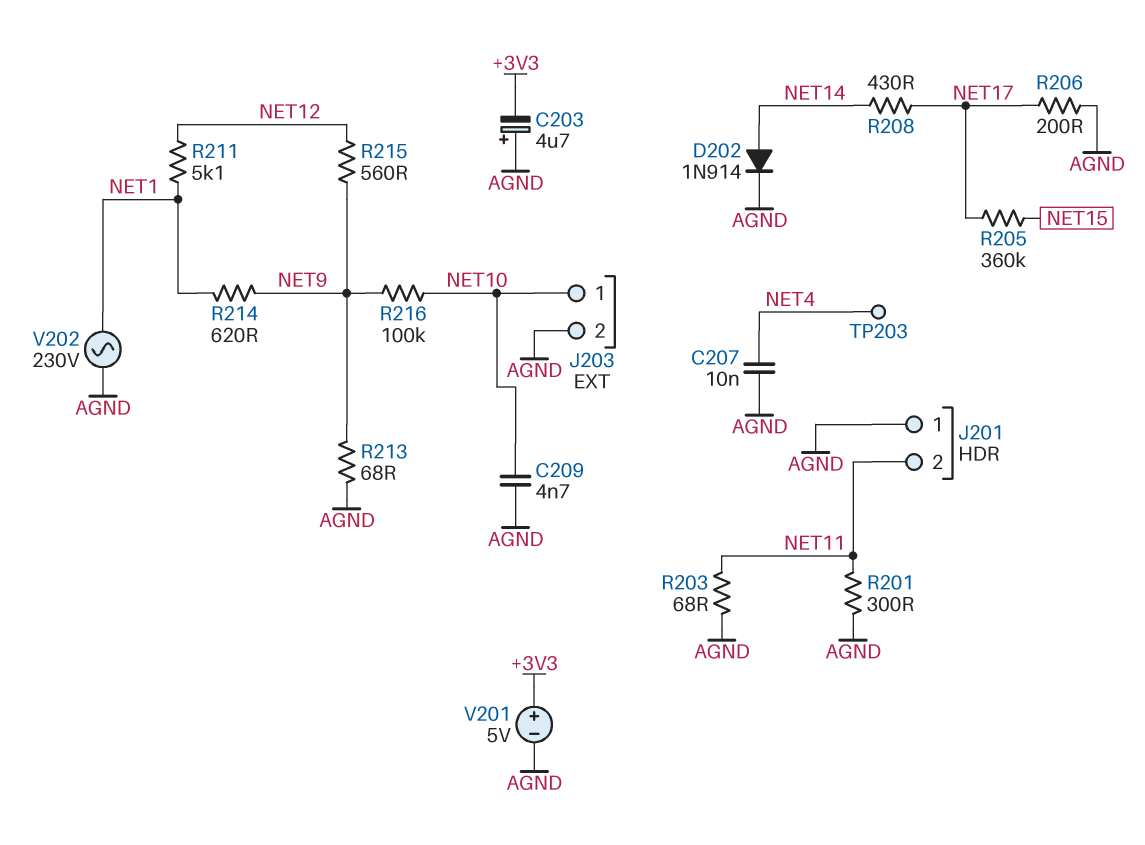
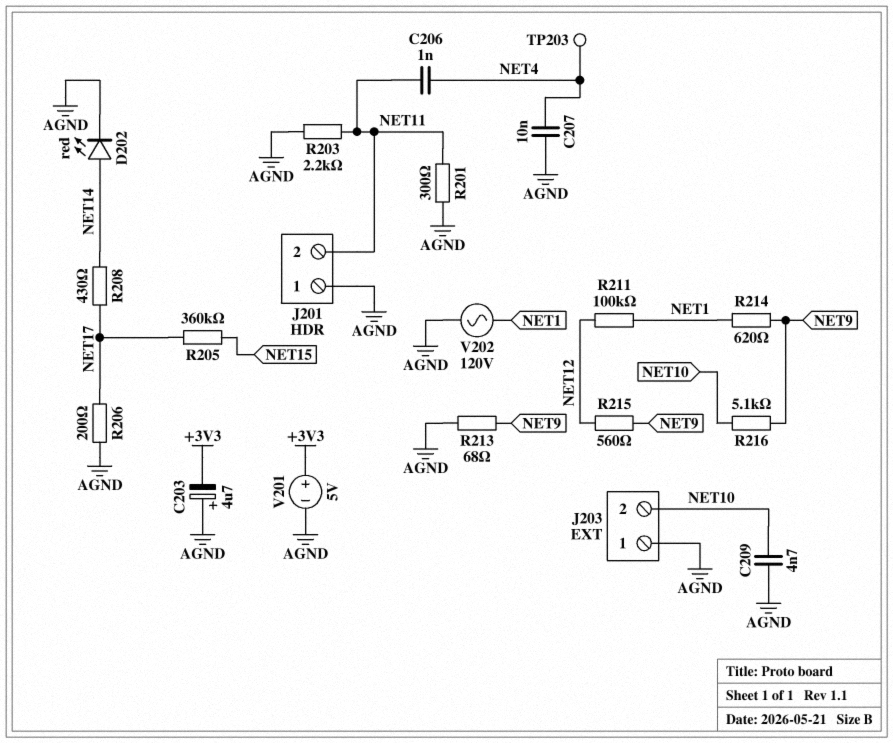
C206: none -> 1nF (NET4, NET11)
D202: diode 1N914 (A NET14, K AGND) -> LED red (A NET14, K AGND)
J203 pin 1: NET10 -> AGND
J203 pin 2: AGND -> NET10
R203: 68 (AGND, NET11) -> 2.2k (AGND, NET11)
R211: 5.1k (NET1, NET12) -> 100k (NET1, NET12)
R216: 100k (NET9, NET10) -> 5.1k (NET9, NET10)
V202: AC 230V (AGND, NET1) -> AC 120V (AGND, NET1)

